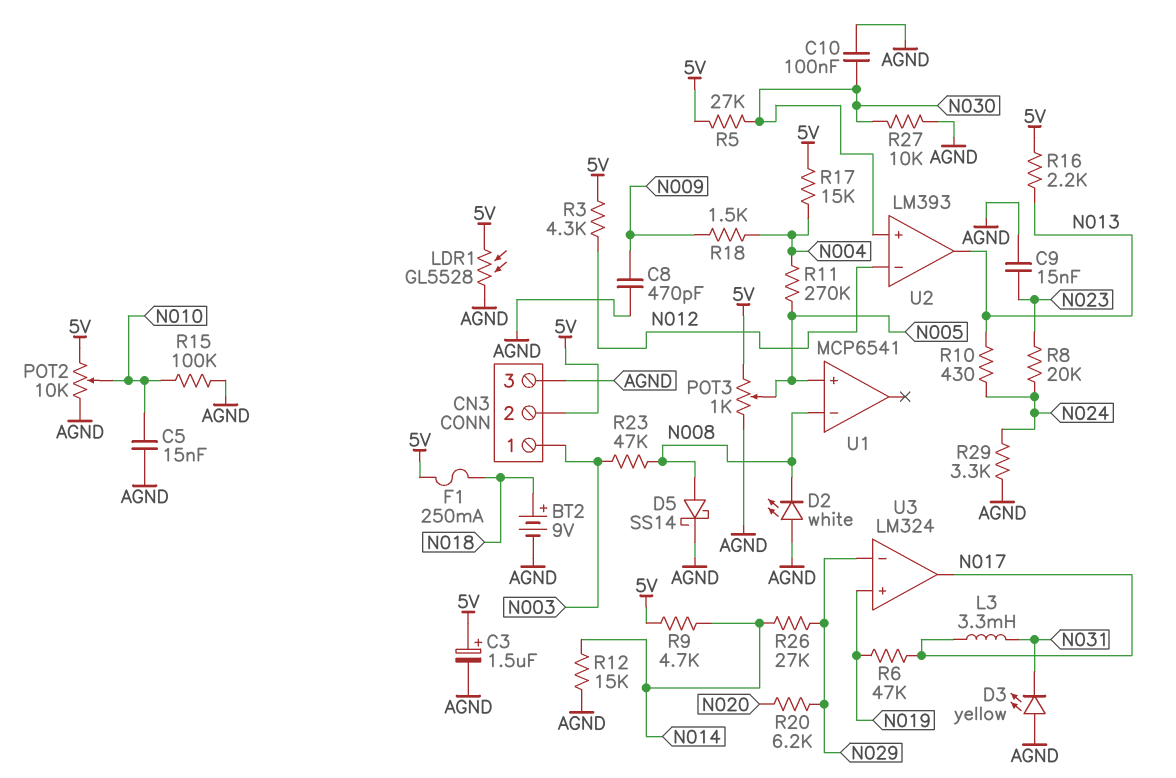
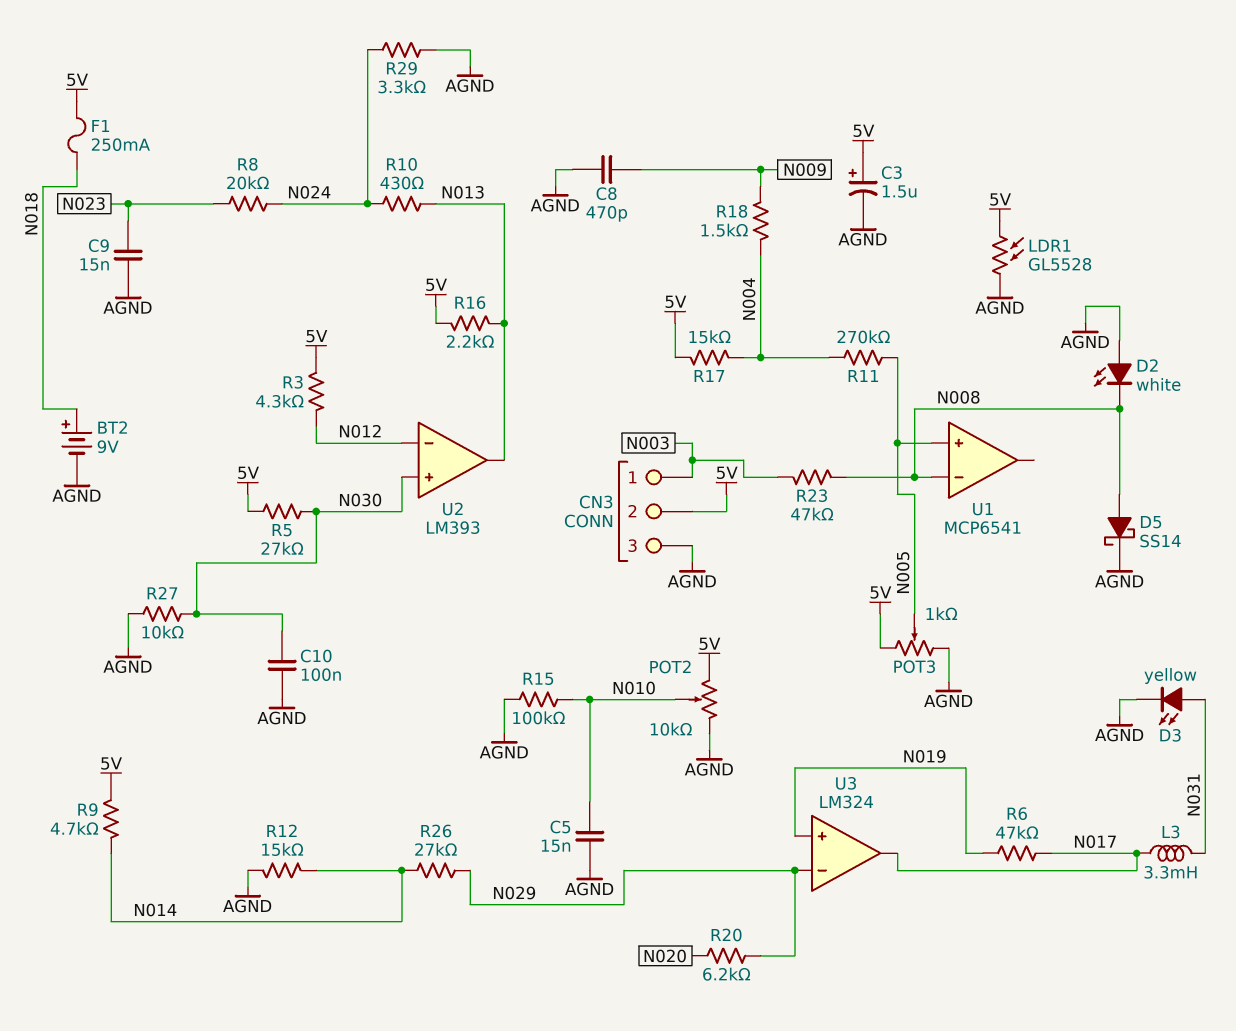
D3: LED yellow (A AGND, K N031) -> LED yellow (A N031, K AGND)

